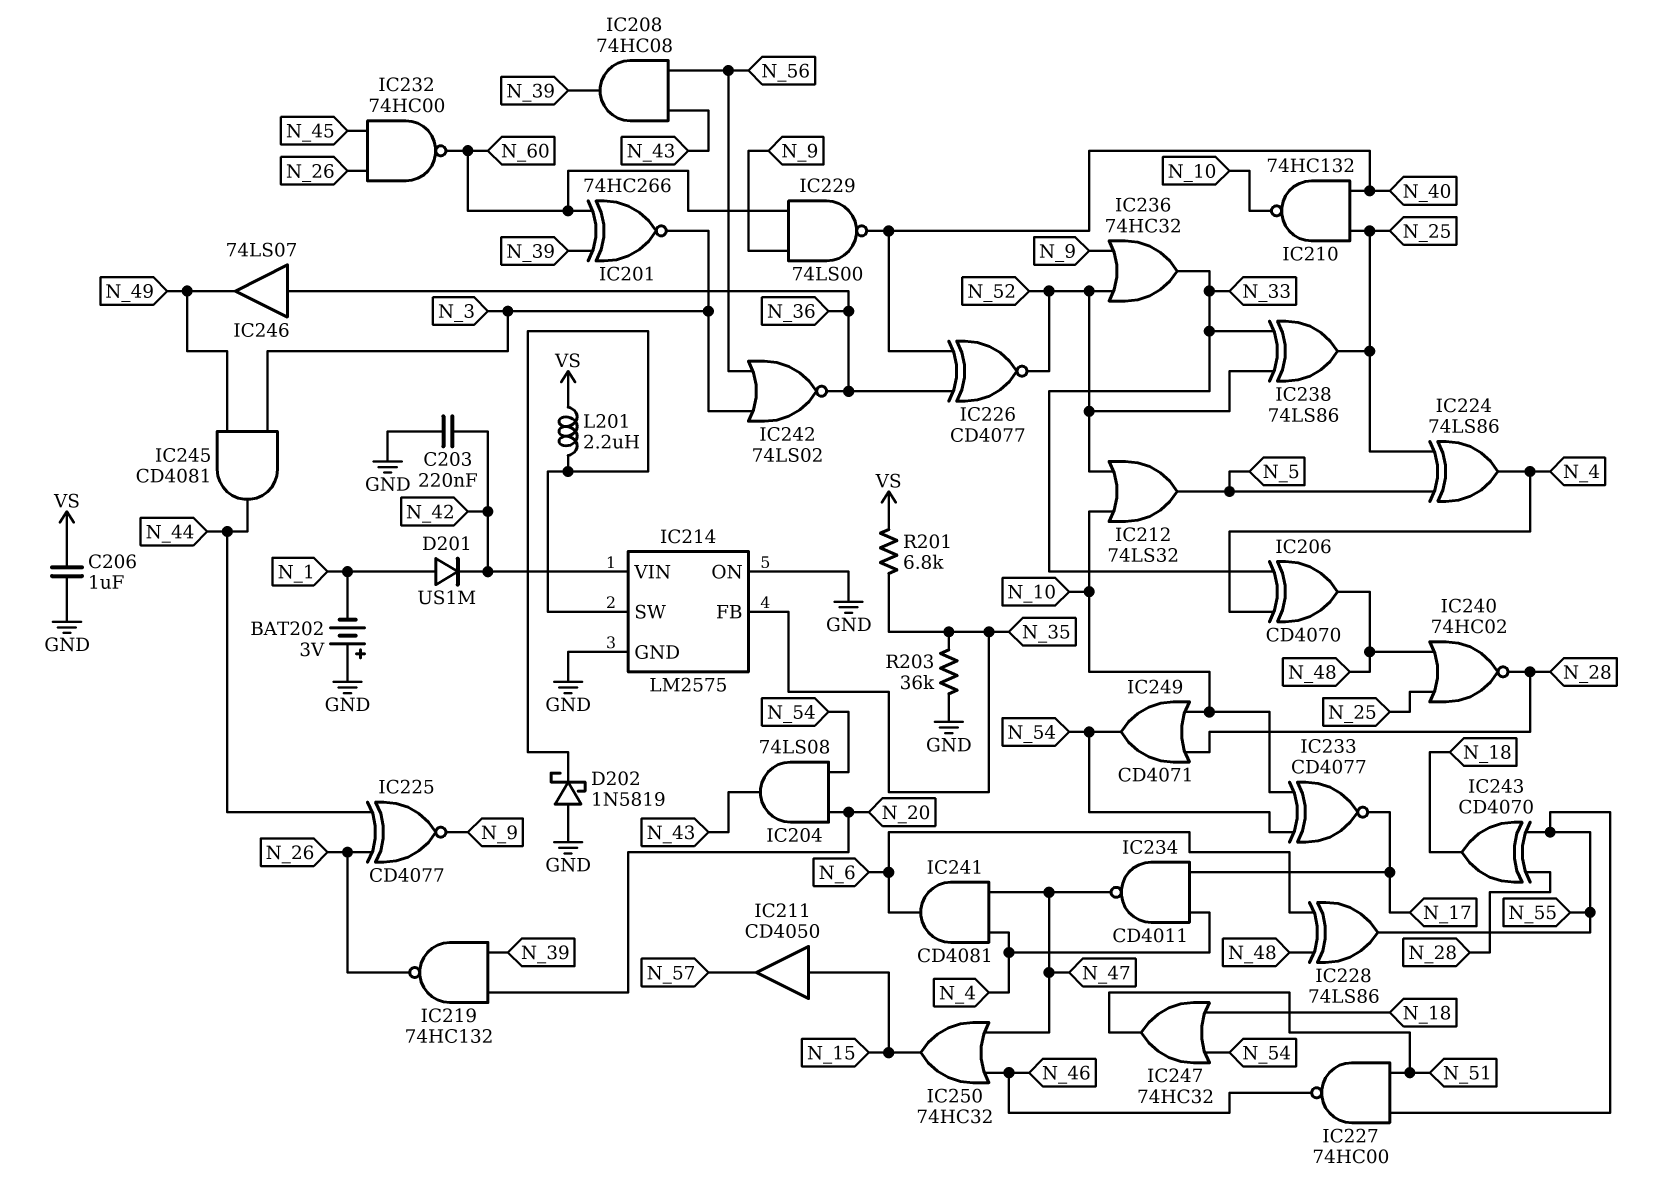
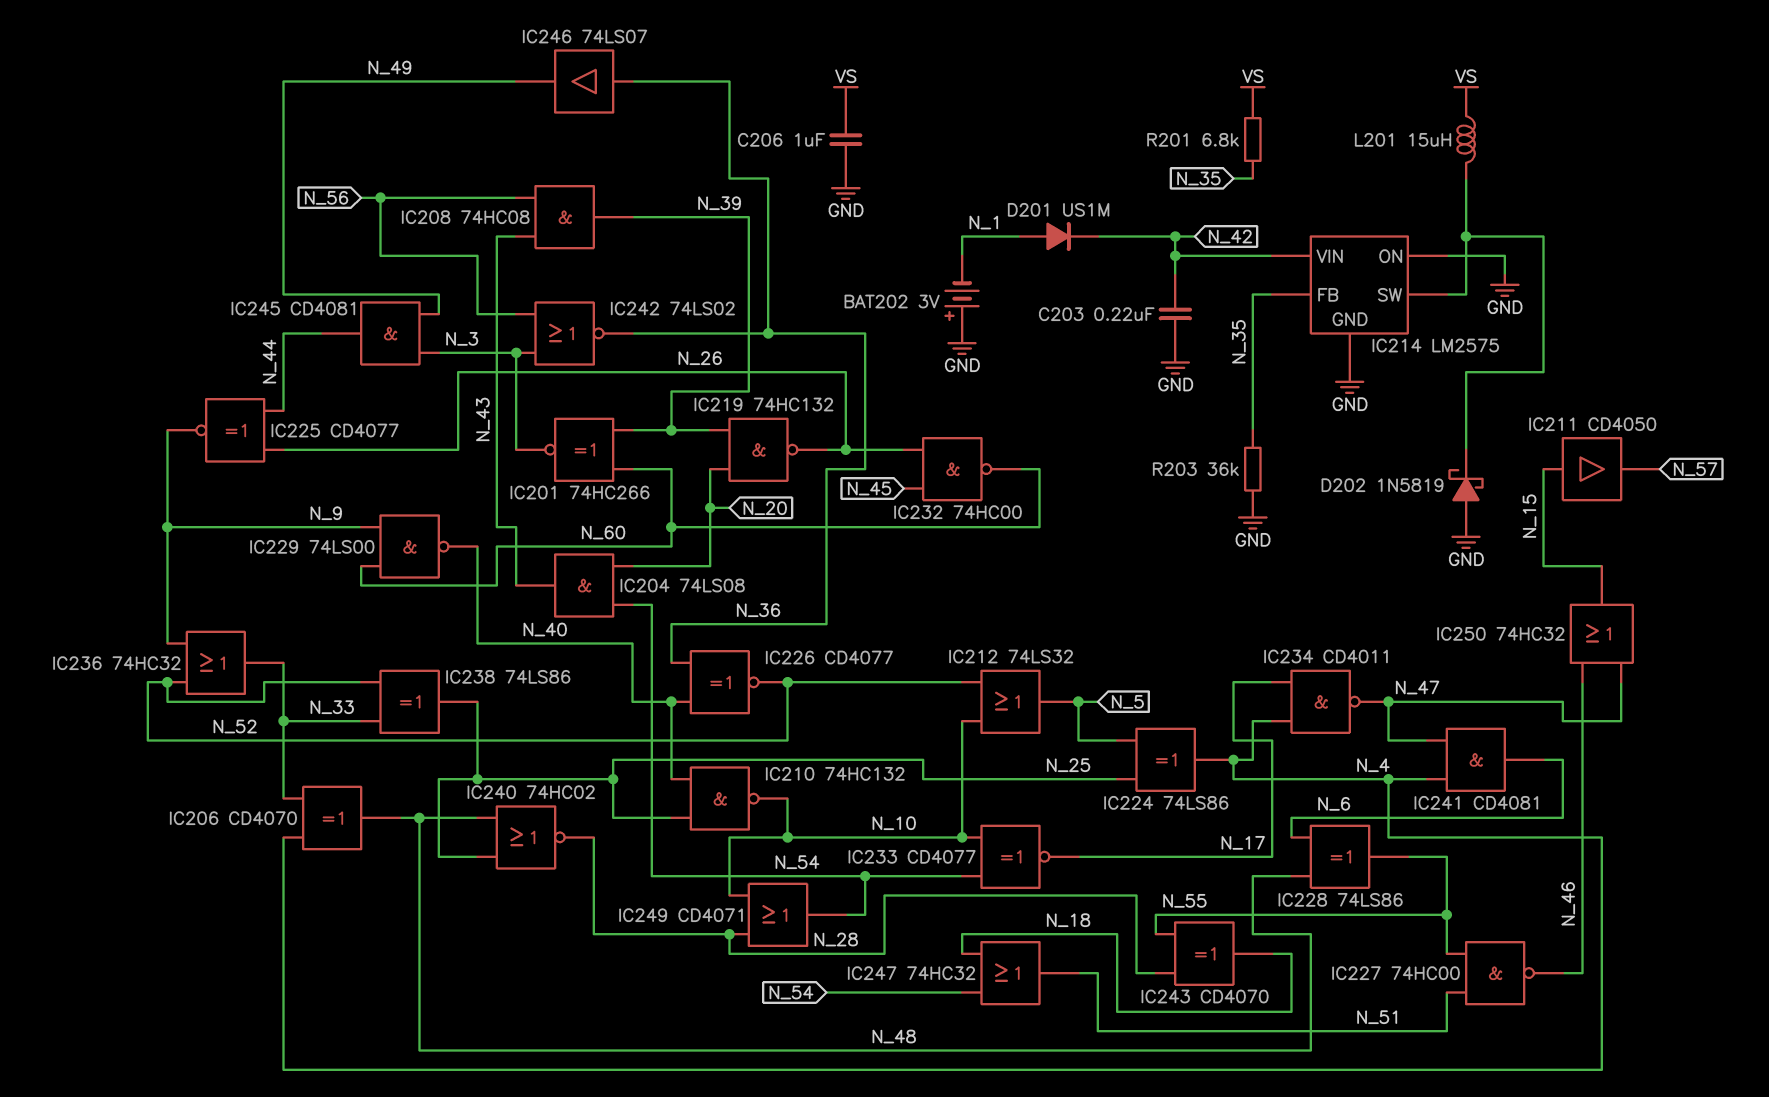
L201: 2.2uH (IC214/SW, VS) -> 15uH (IC214/SW, VS)

